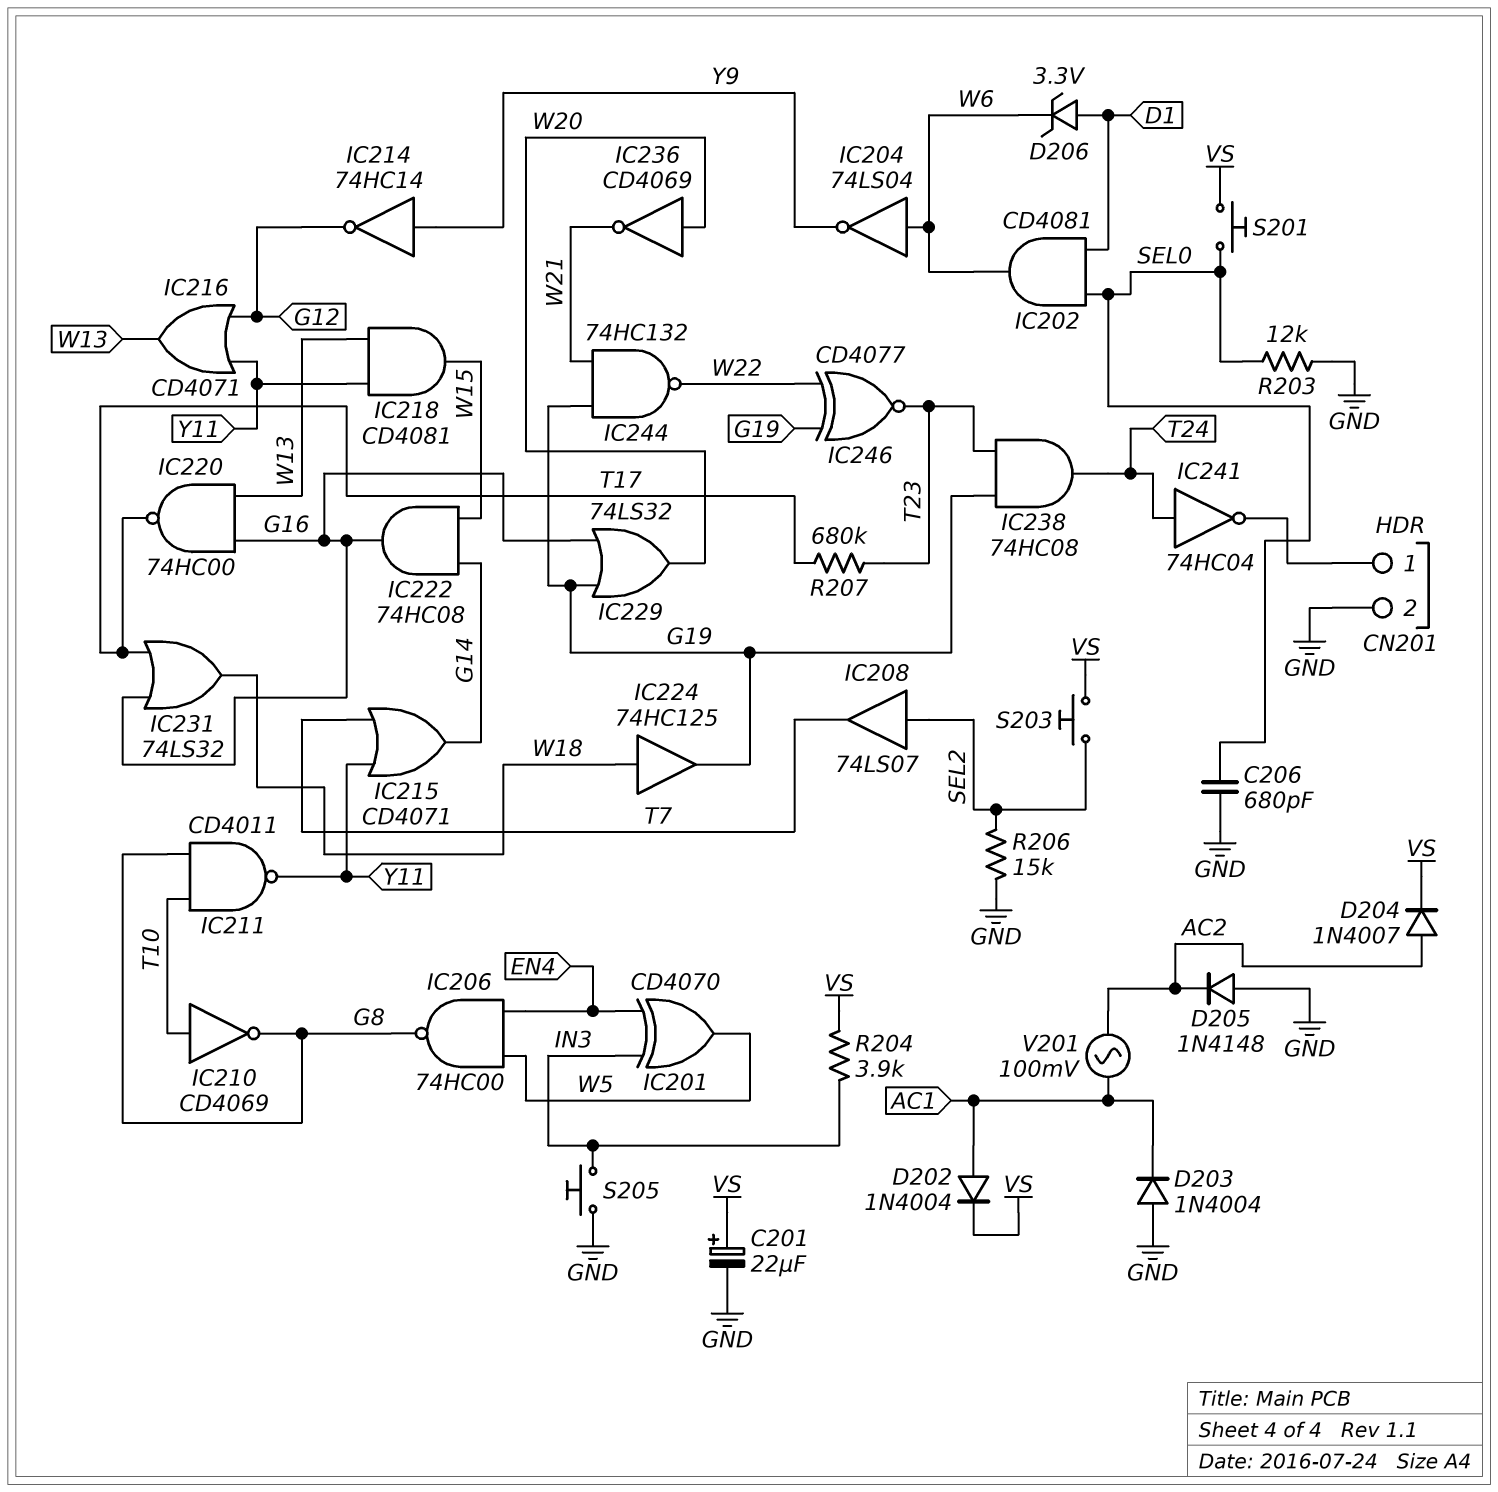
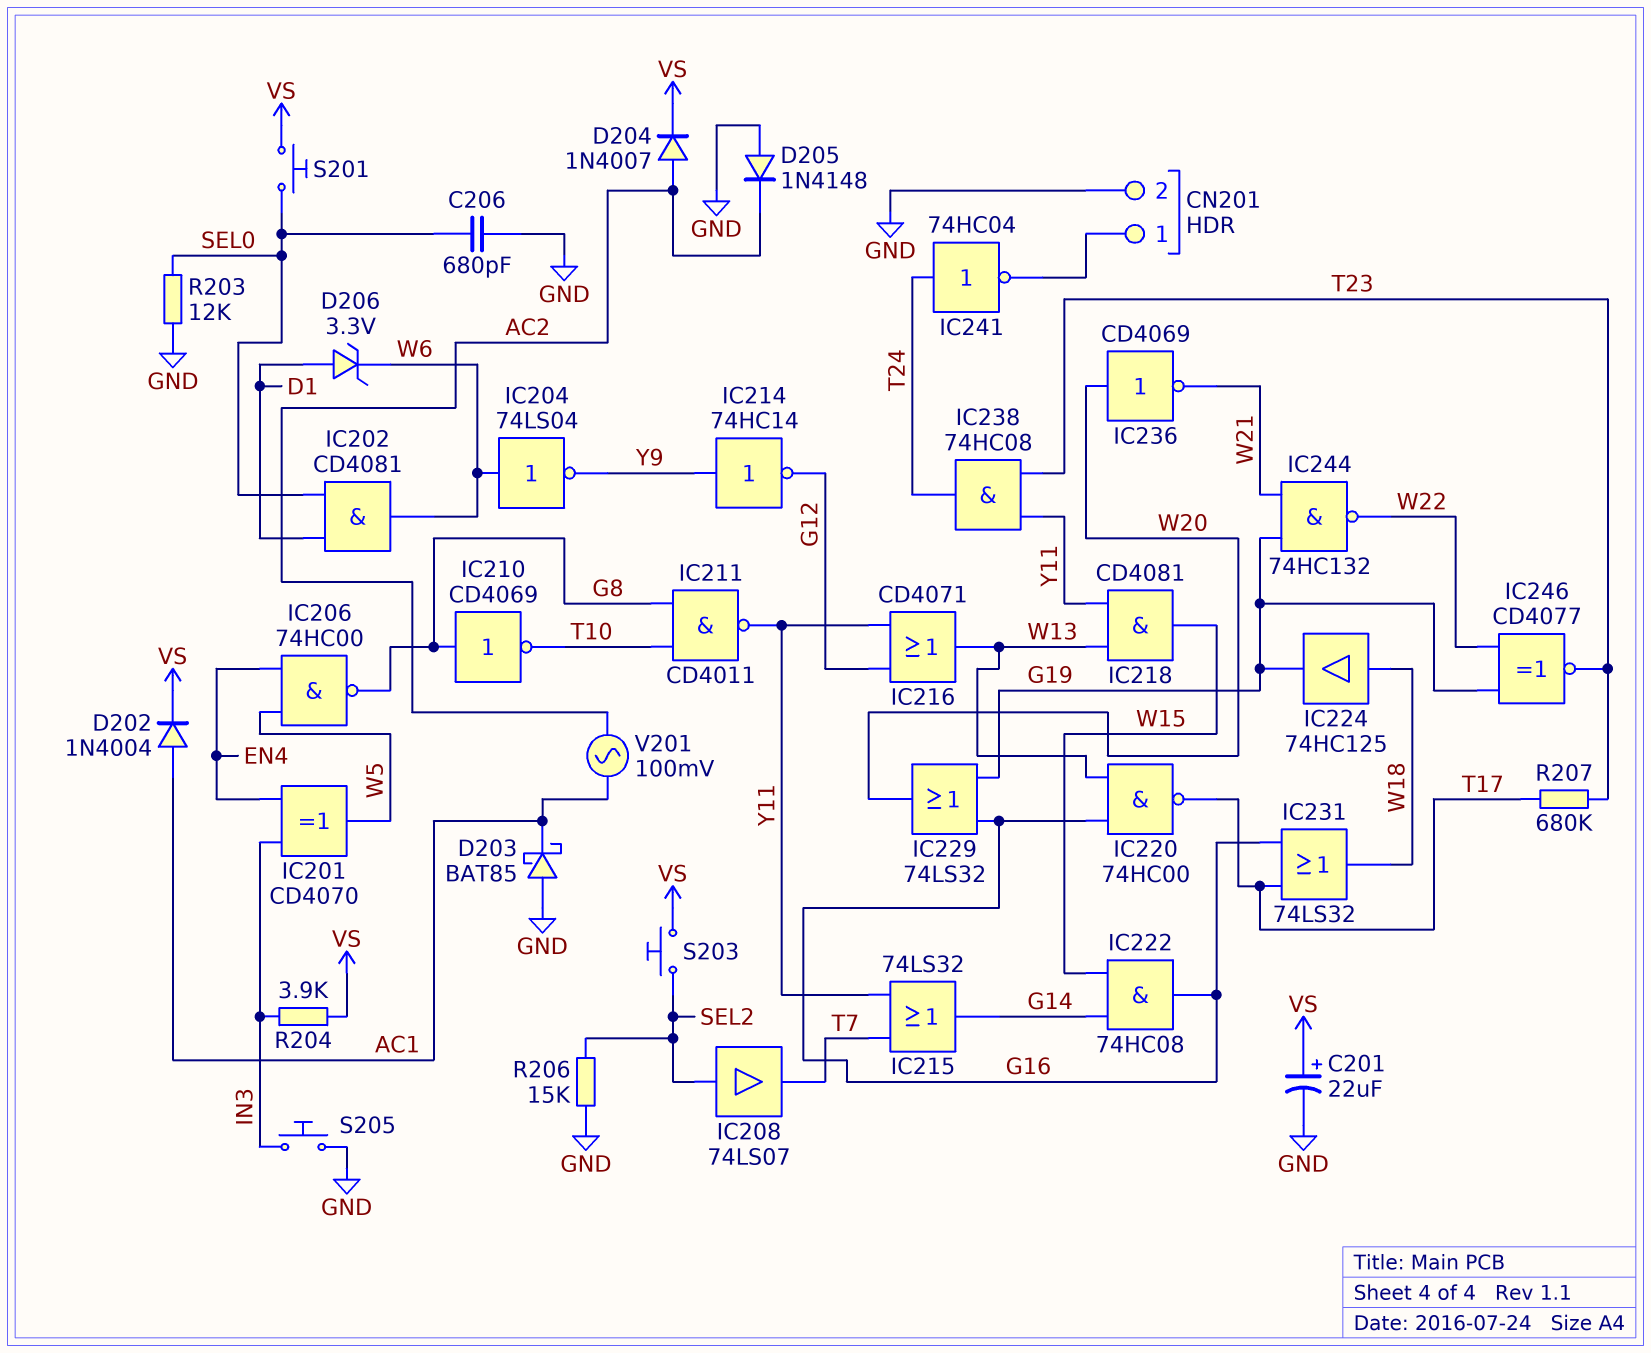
D203: diode 1N4004 (A GND, K AC1) -> schottky BAT85 (A GND, K AC1)
IC210: NOT CD4069 (in T10, out G8) -> NOT CD4069 (in G8, out T10)
IC215: OR CD4071 (in T7, in Y11, out G14) -> OR 74LS32 (in T7, in Y11, out G14)
IC238: AND 74HC08 (in G19, in T23, out T24) -> AND 74HC08 (in T23, in Y11, out T24)

